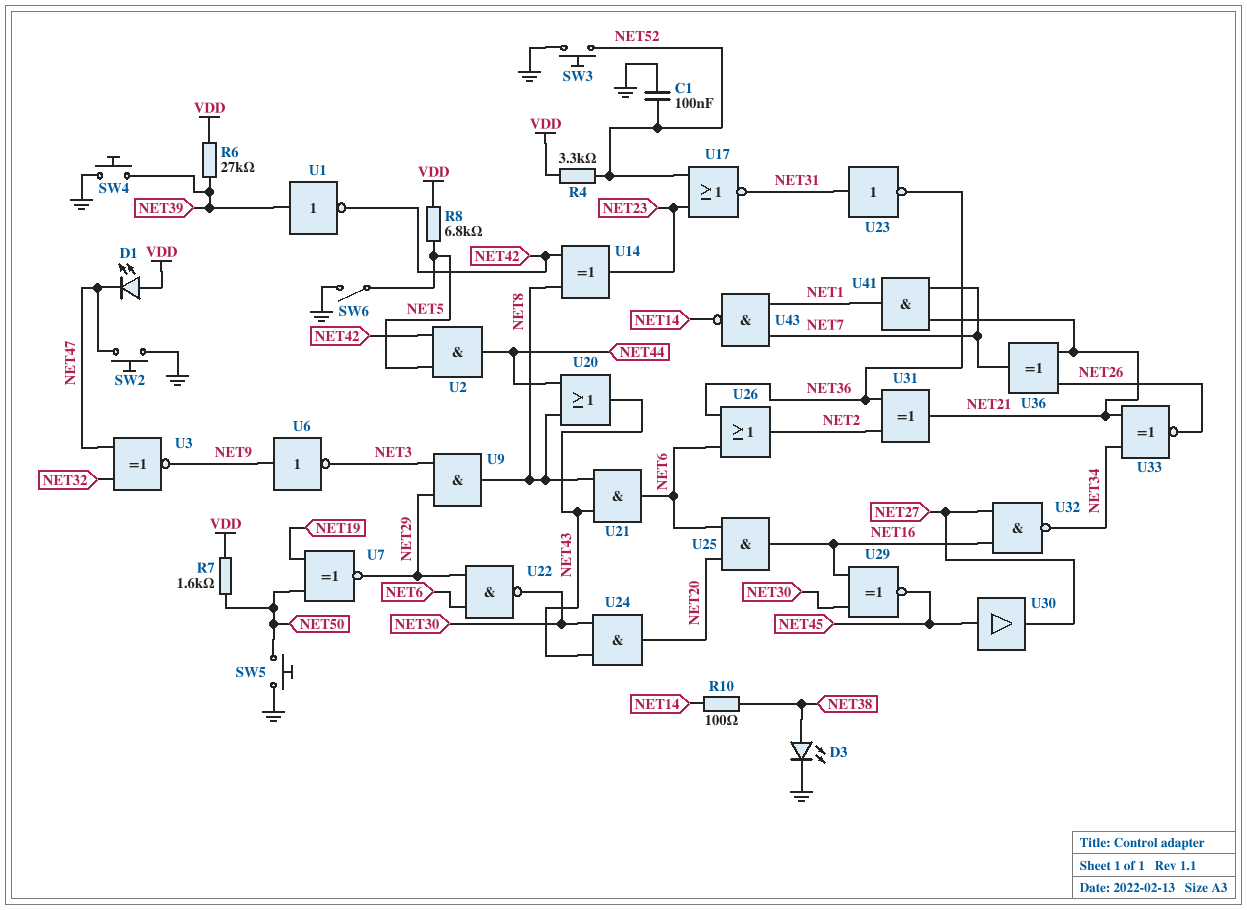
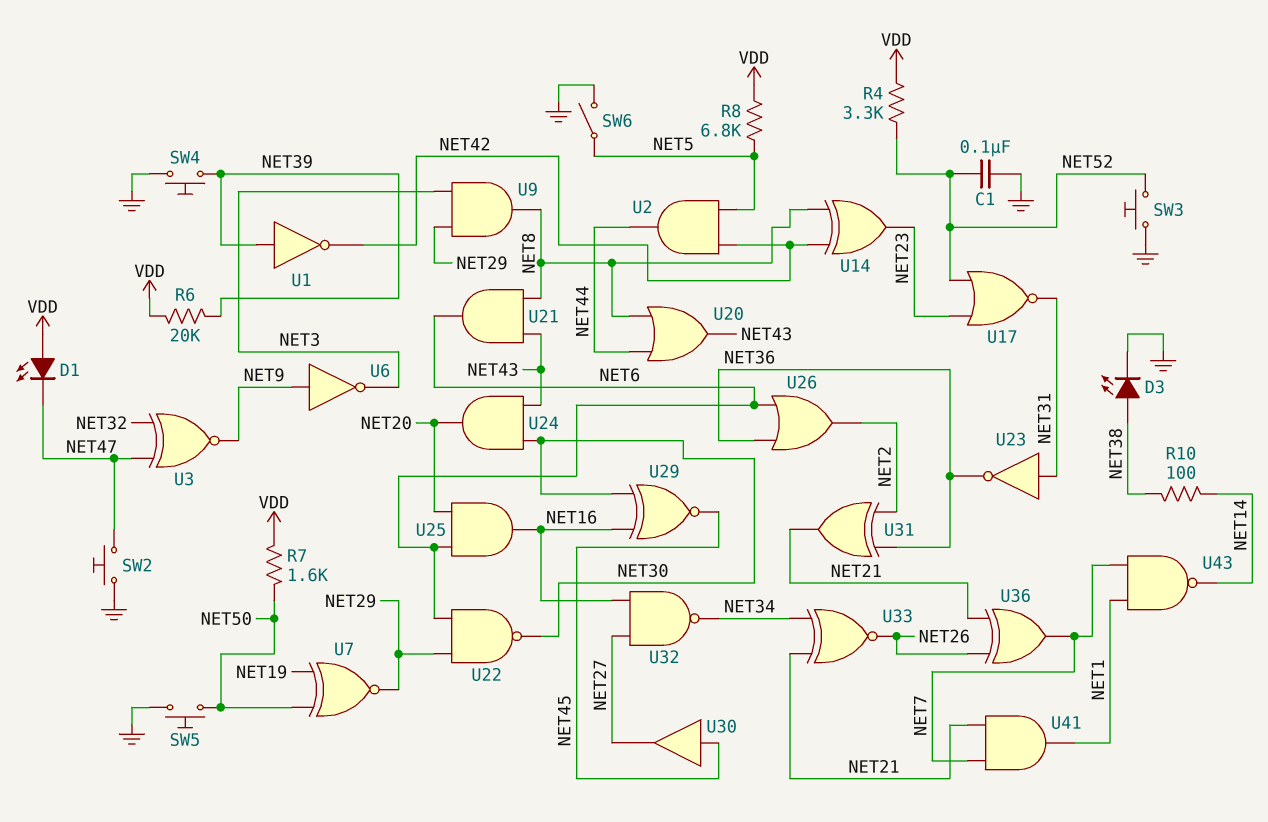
R6: 27k (NET39, VDD) -> 20k (NET39, VDD)

